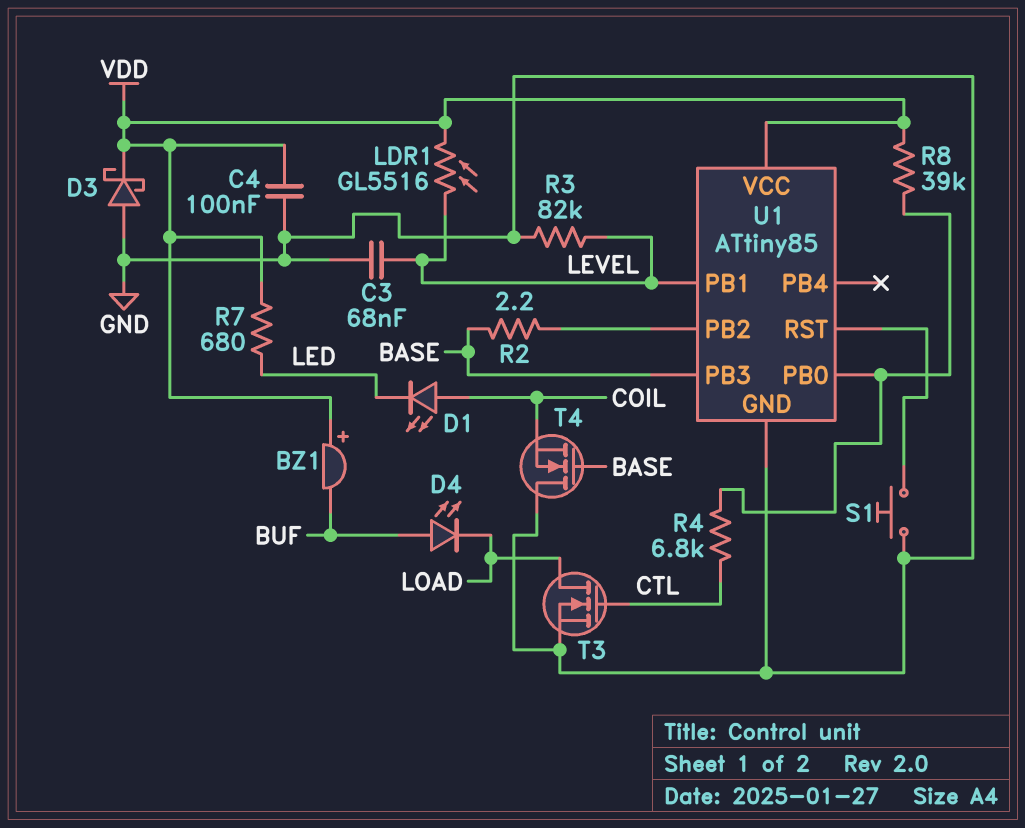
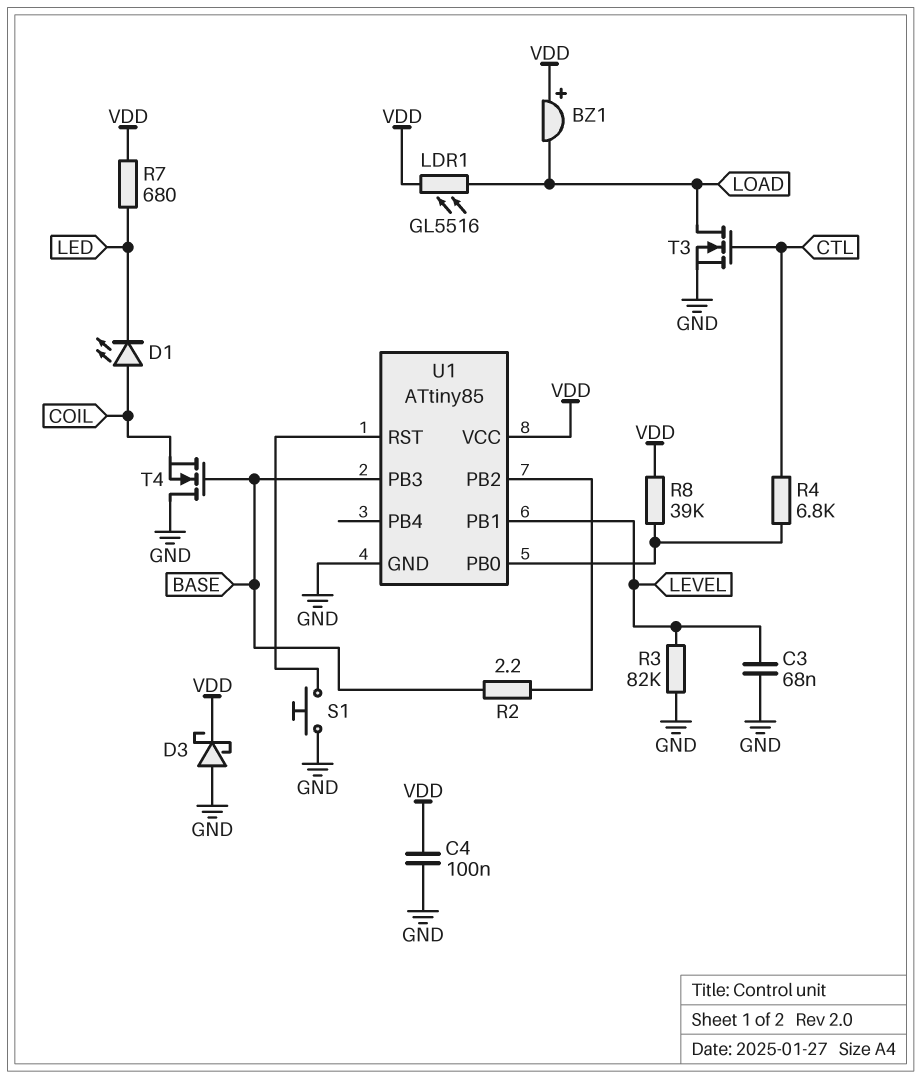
BZ1: buzzer (plus VDD, minus BUF) -> buzzer (plus VDD, minus LOAD)
D4: LED (A BUF, K LOAD) -> none
LDR1: GL5516 (LEVEL, VDD) -> GL5516 (LOAD, VDD)

